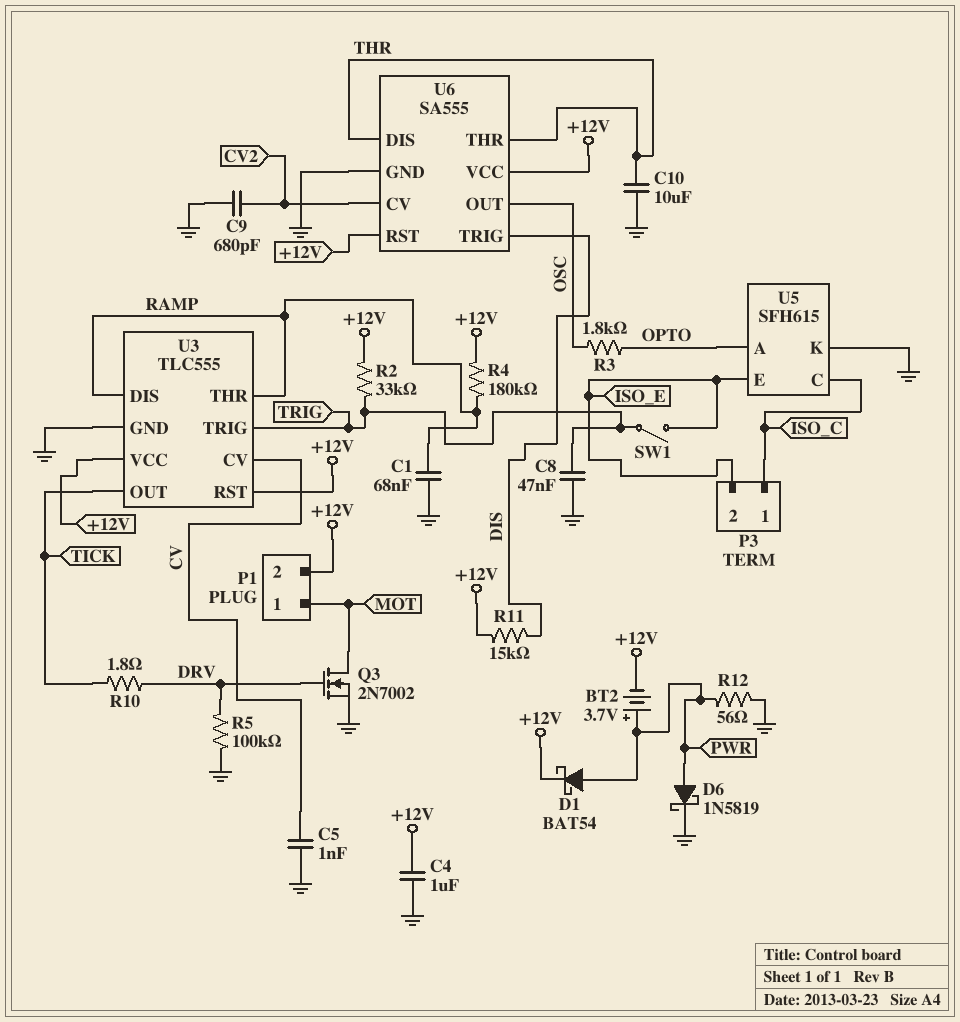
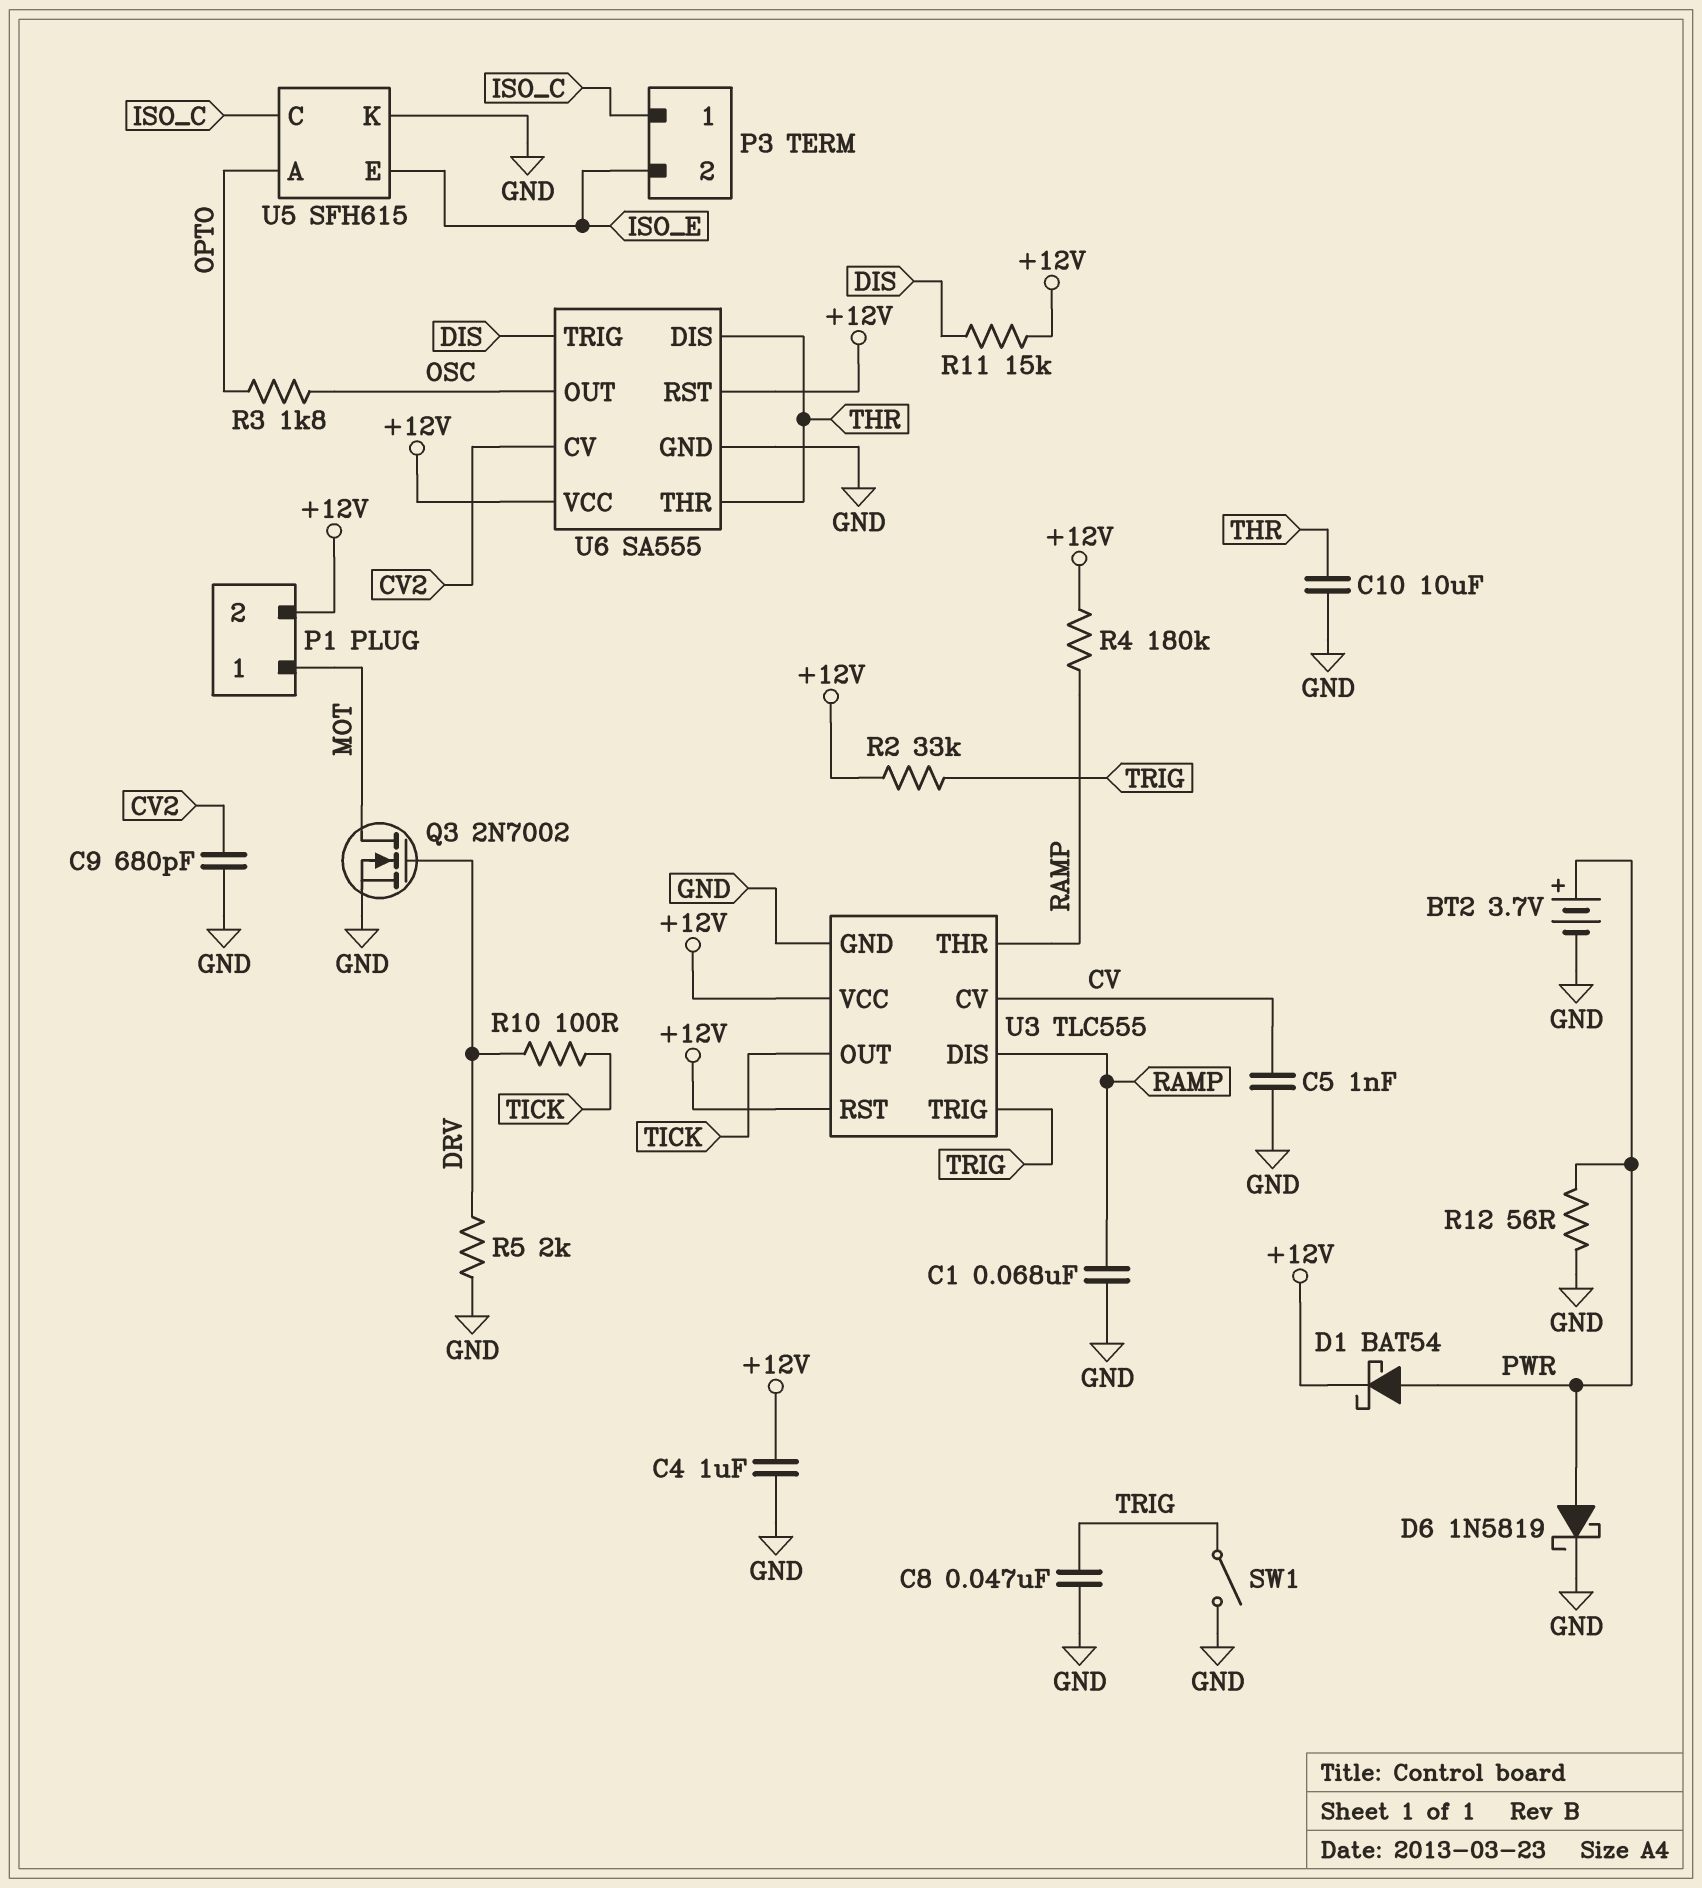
BT2: 3.7V (plus PWR, minus +12V) -> 3.7V (plus PWR, minus GND)
R5: 100k (DRV, GND) -> 2k (DRV, GND)
R10: 1.8 (DRV, TICK) -> 100 (DRV, TICK)
SW1: switch (ISO_E, TRIG) -> switch (GND, TRIG)

